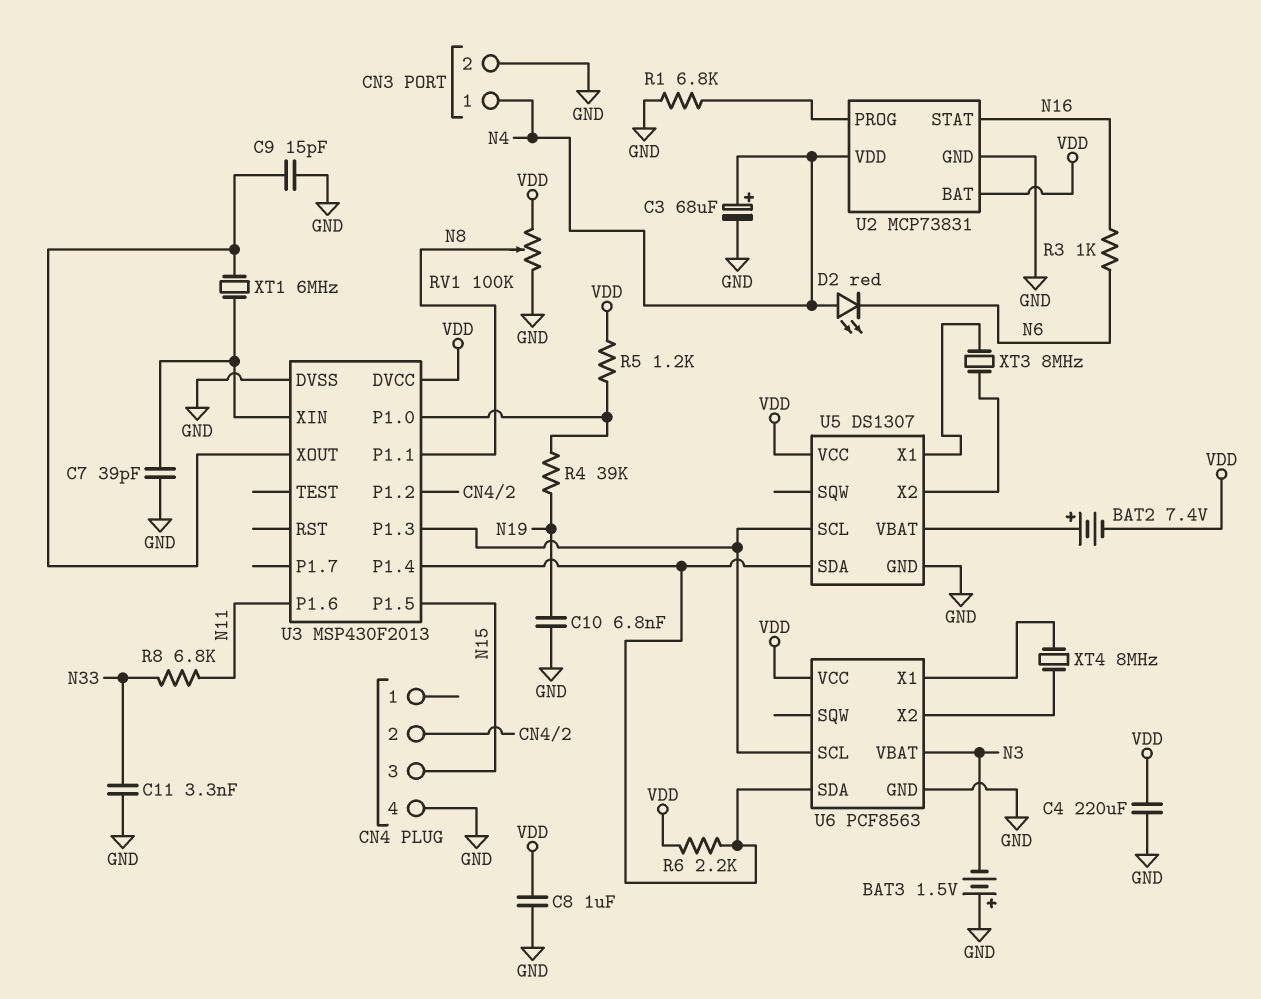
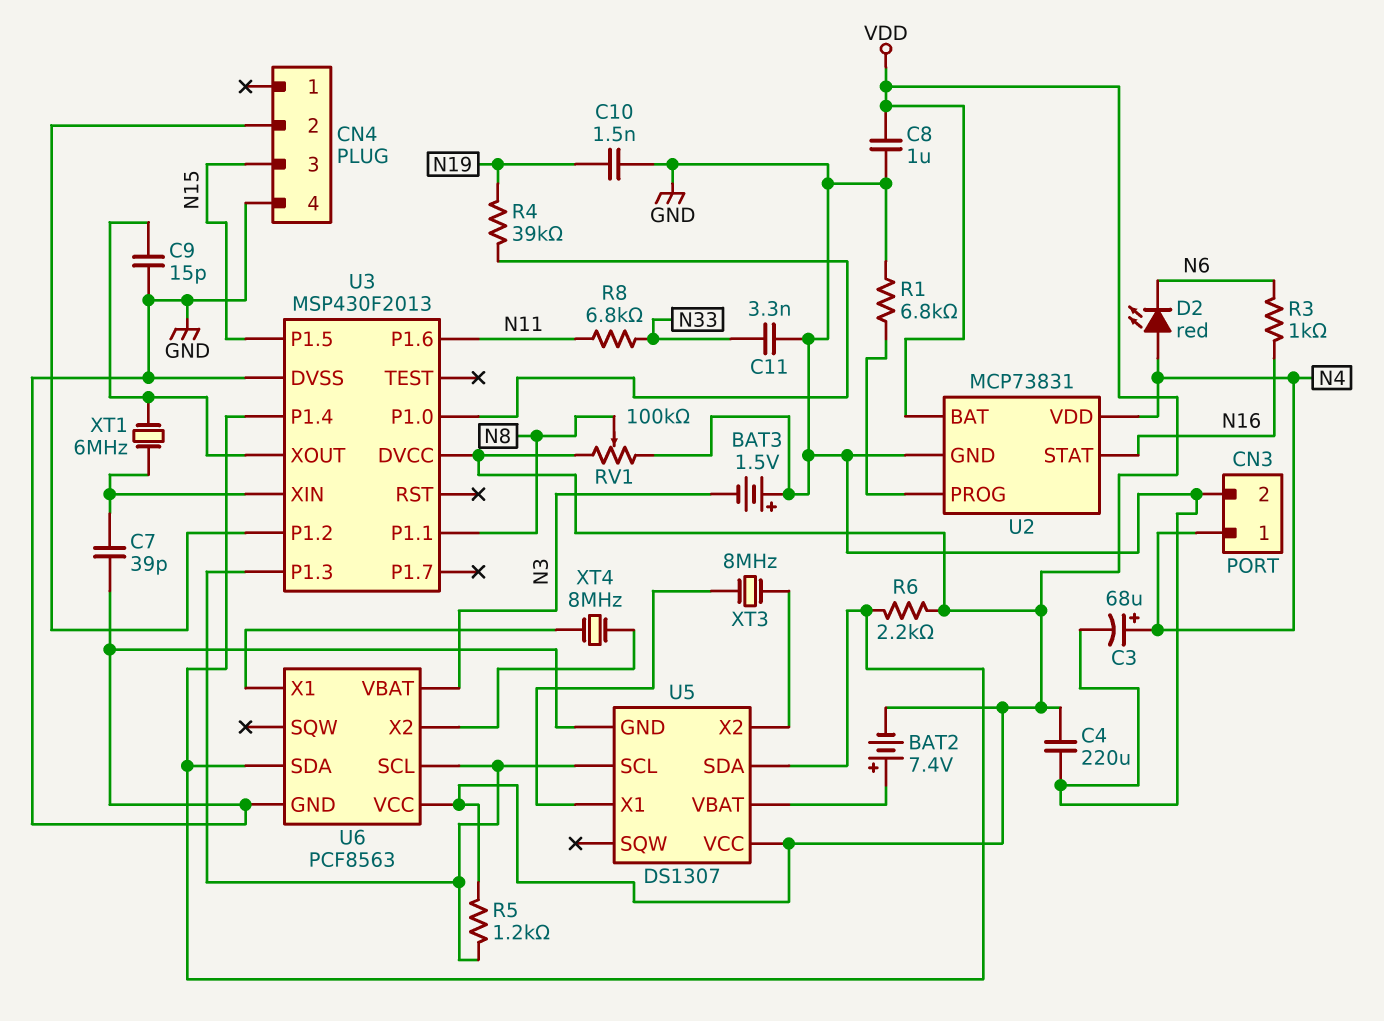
C10: 6.8nF (GND, N19) -> 1.5nF (GND, N19)
R5: 1.2k (U3/P1.0, VDD) -> 1.2k (U3/P1.3, VDD)

